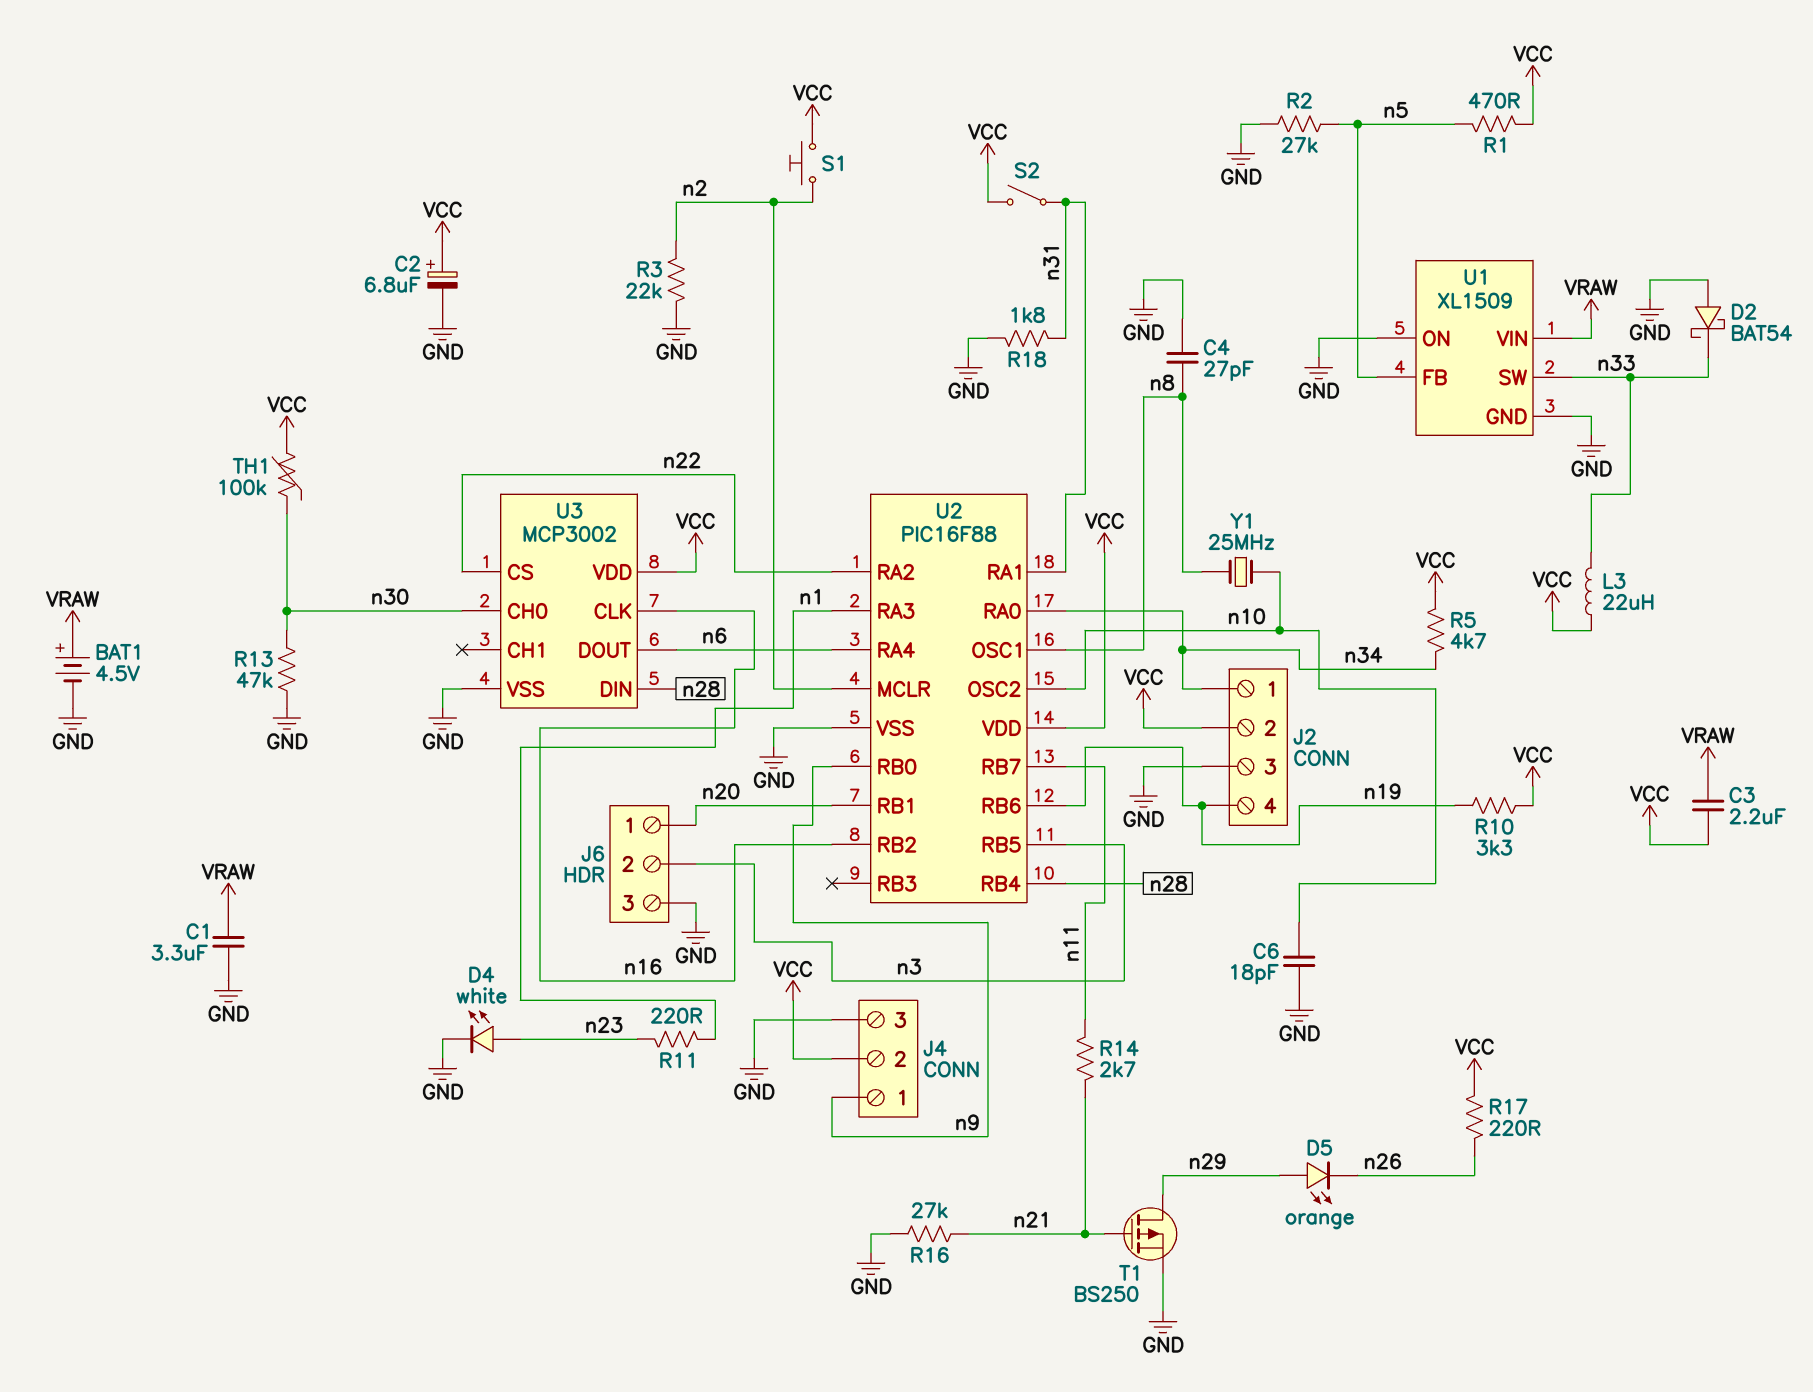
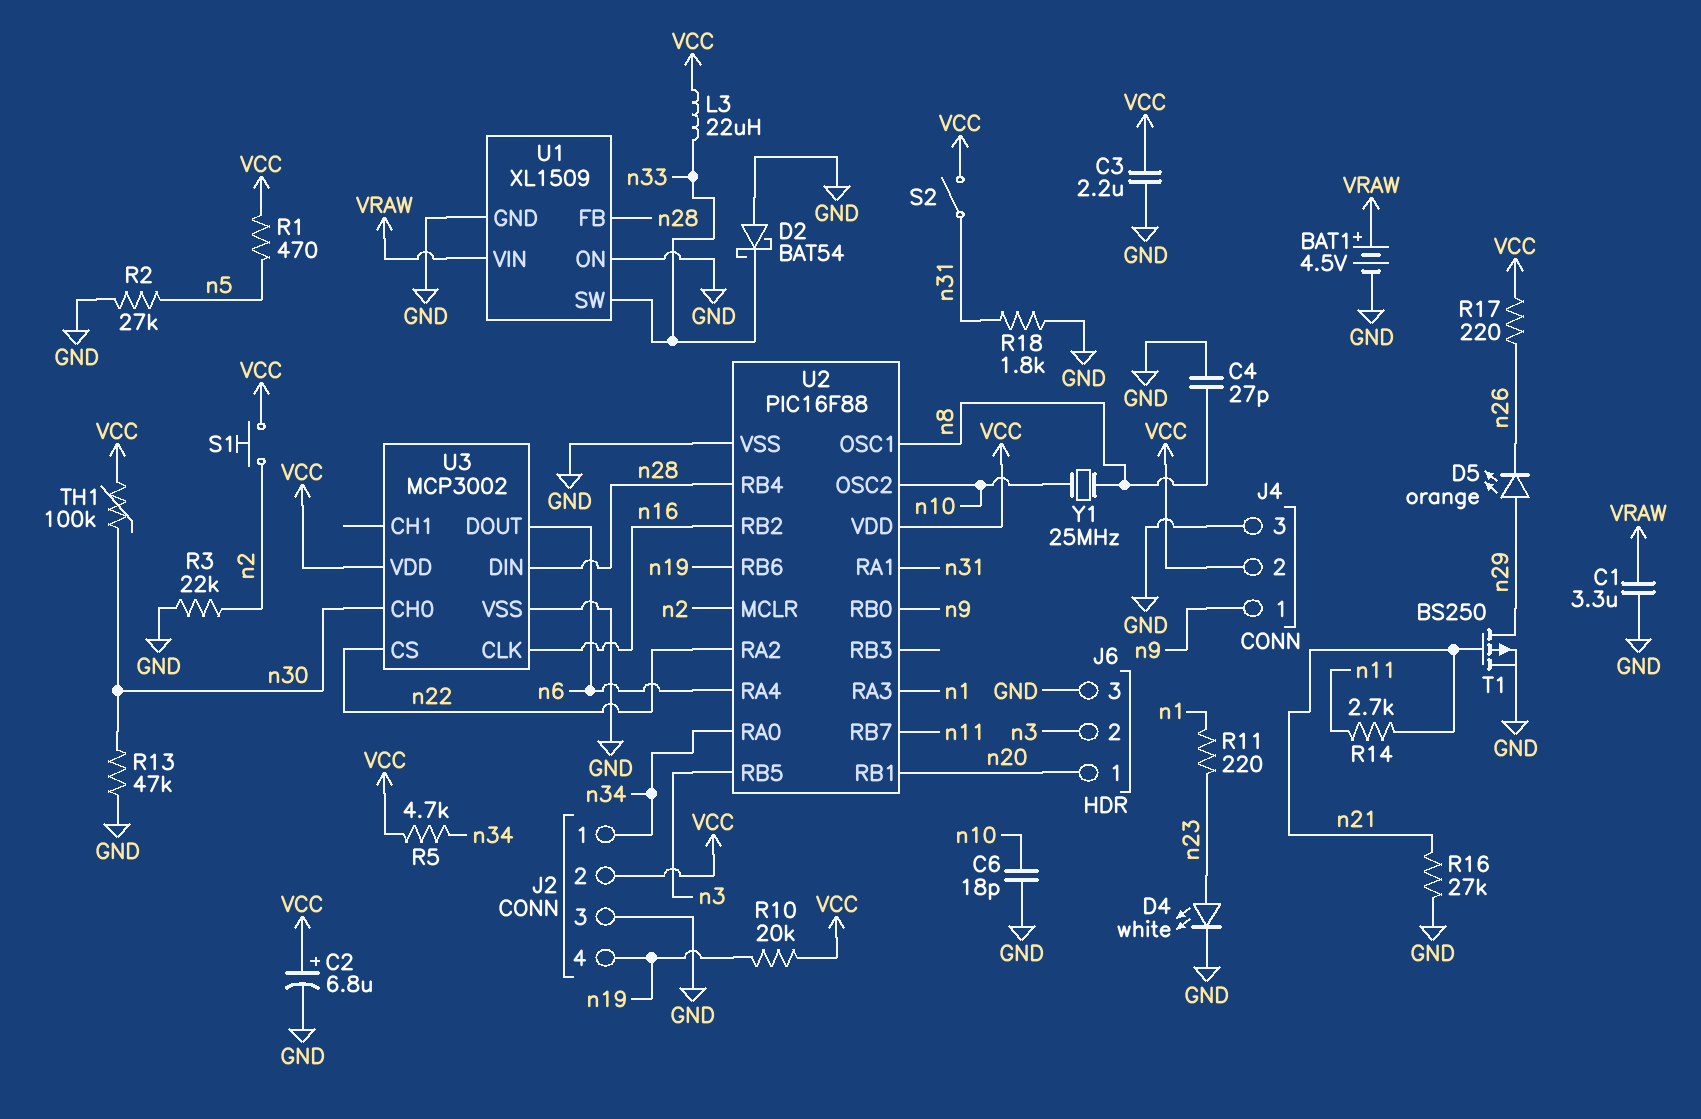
C3: 2.2uF (VCC, VRAW) -> 2.2uF (GND, VCC)
R10: 3.3k (VCC, n19) -> 20k (VCC, n19)
U1 pin FB: n5 -> n28

